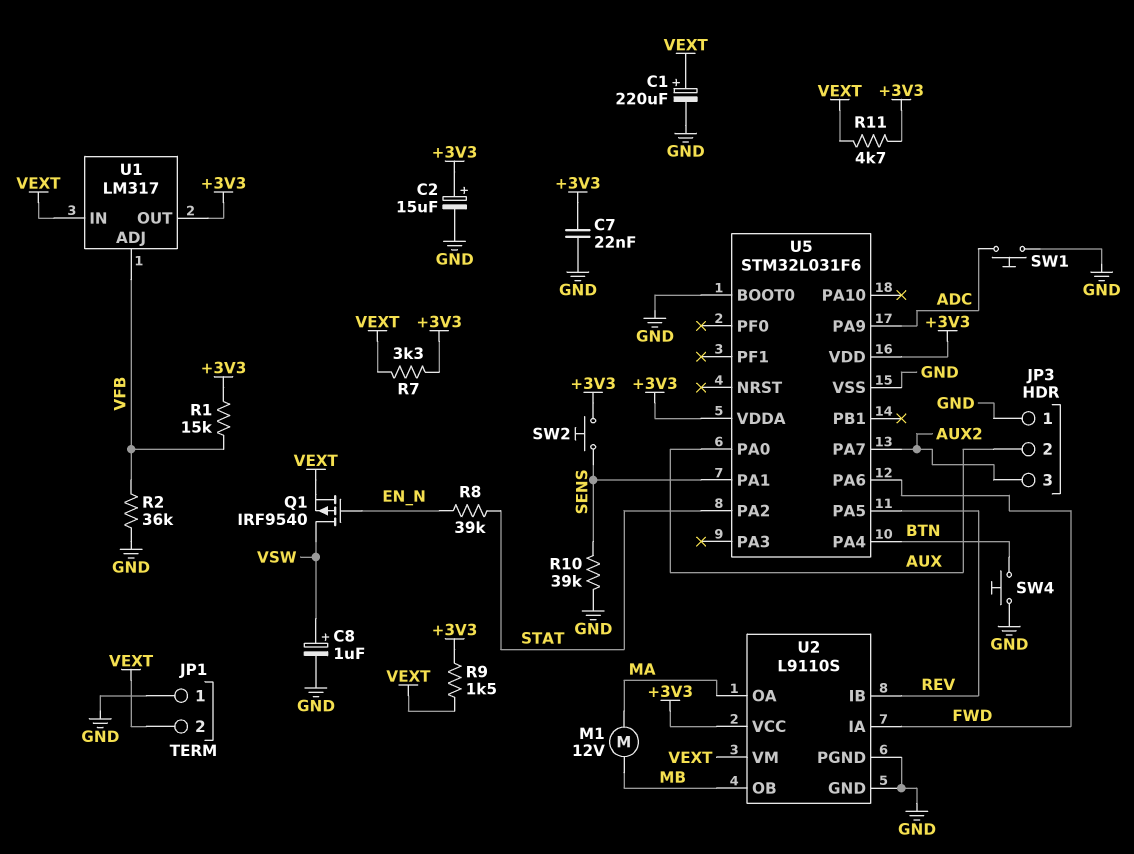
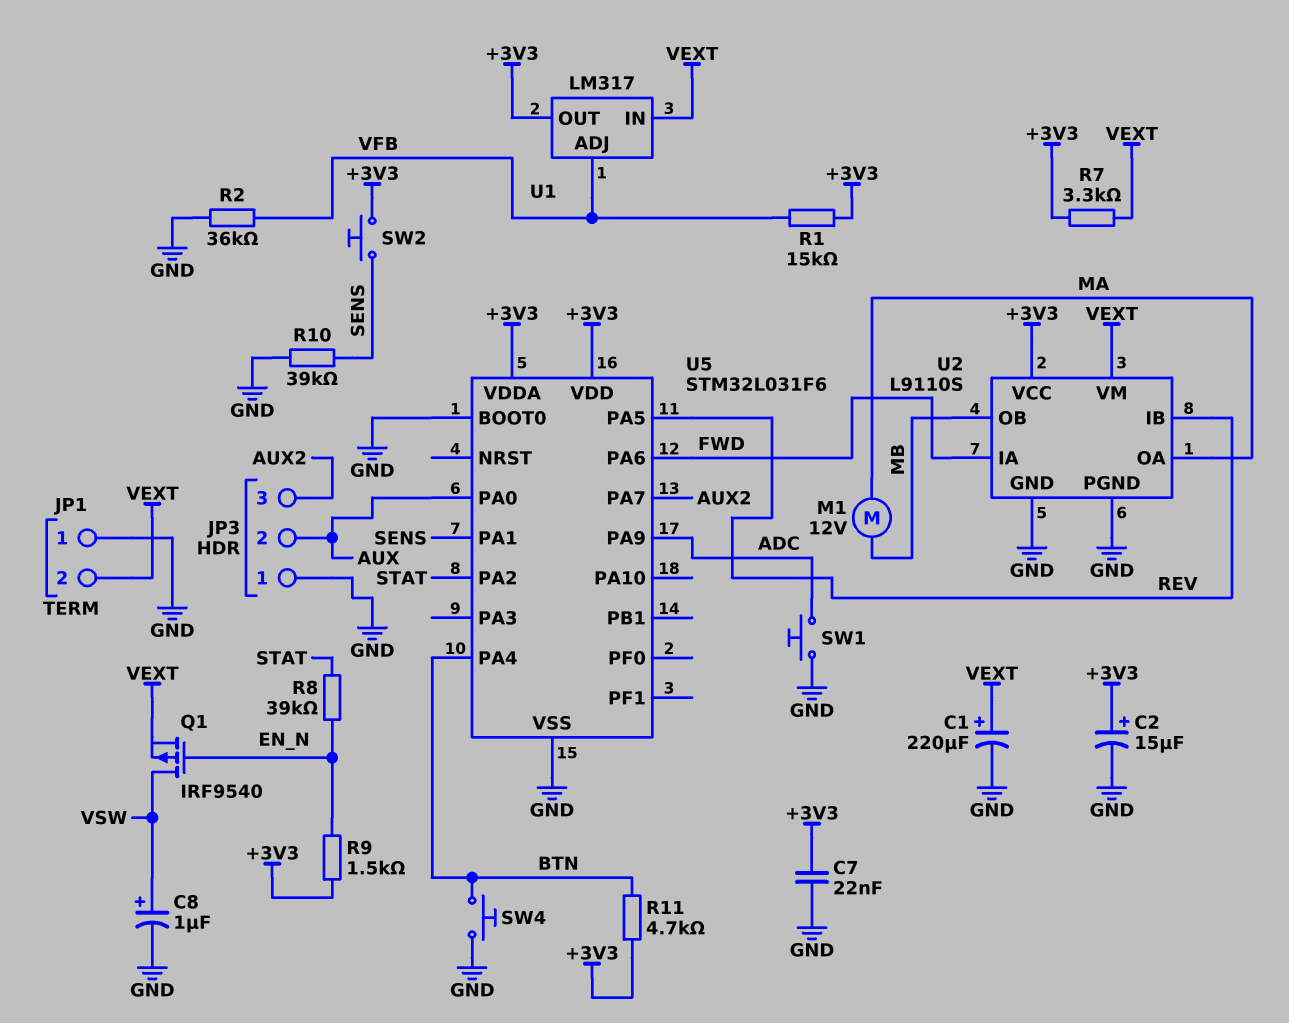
R9: 1.5k (+3V3, VEXT) -> 1.5k (+3V3, EN_N)
R11: 4.7k (+3V3, VEXT) -> 4.7k (+3V3, BTN)

